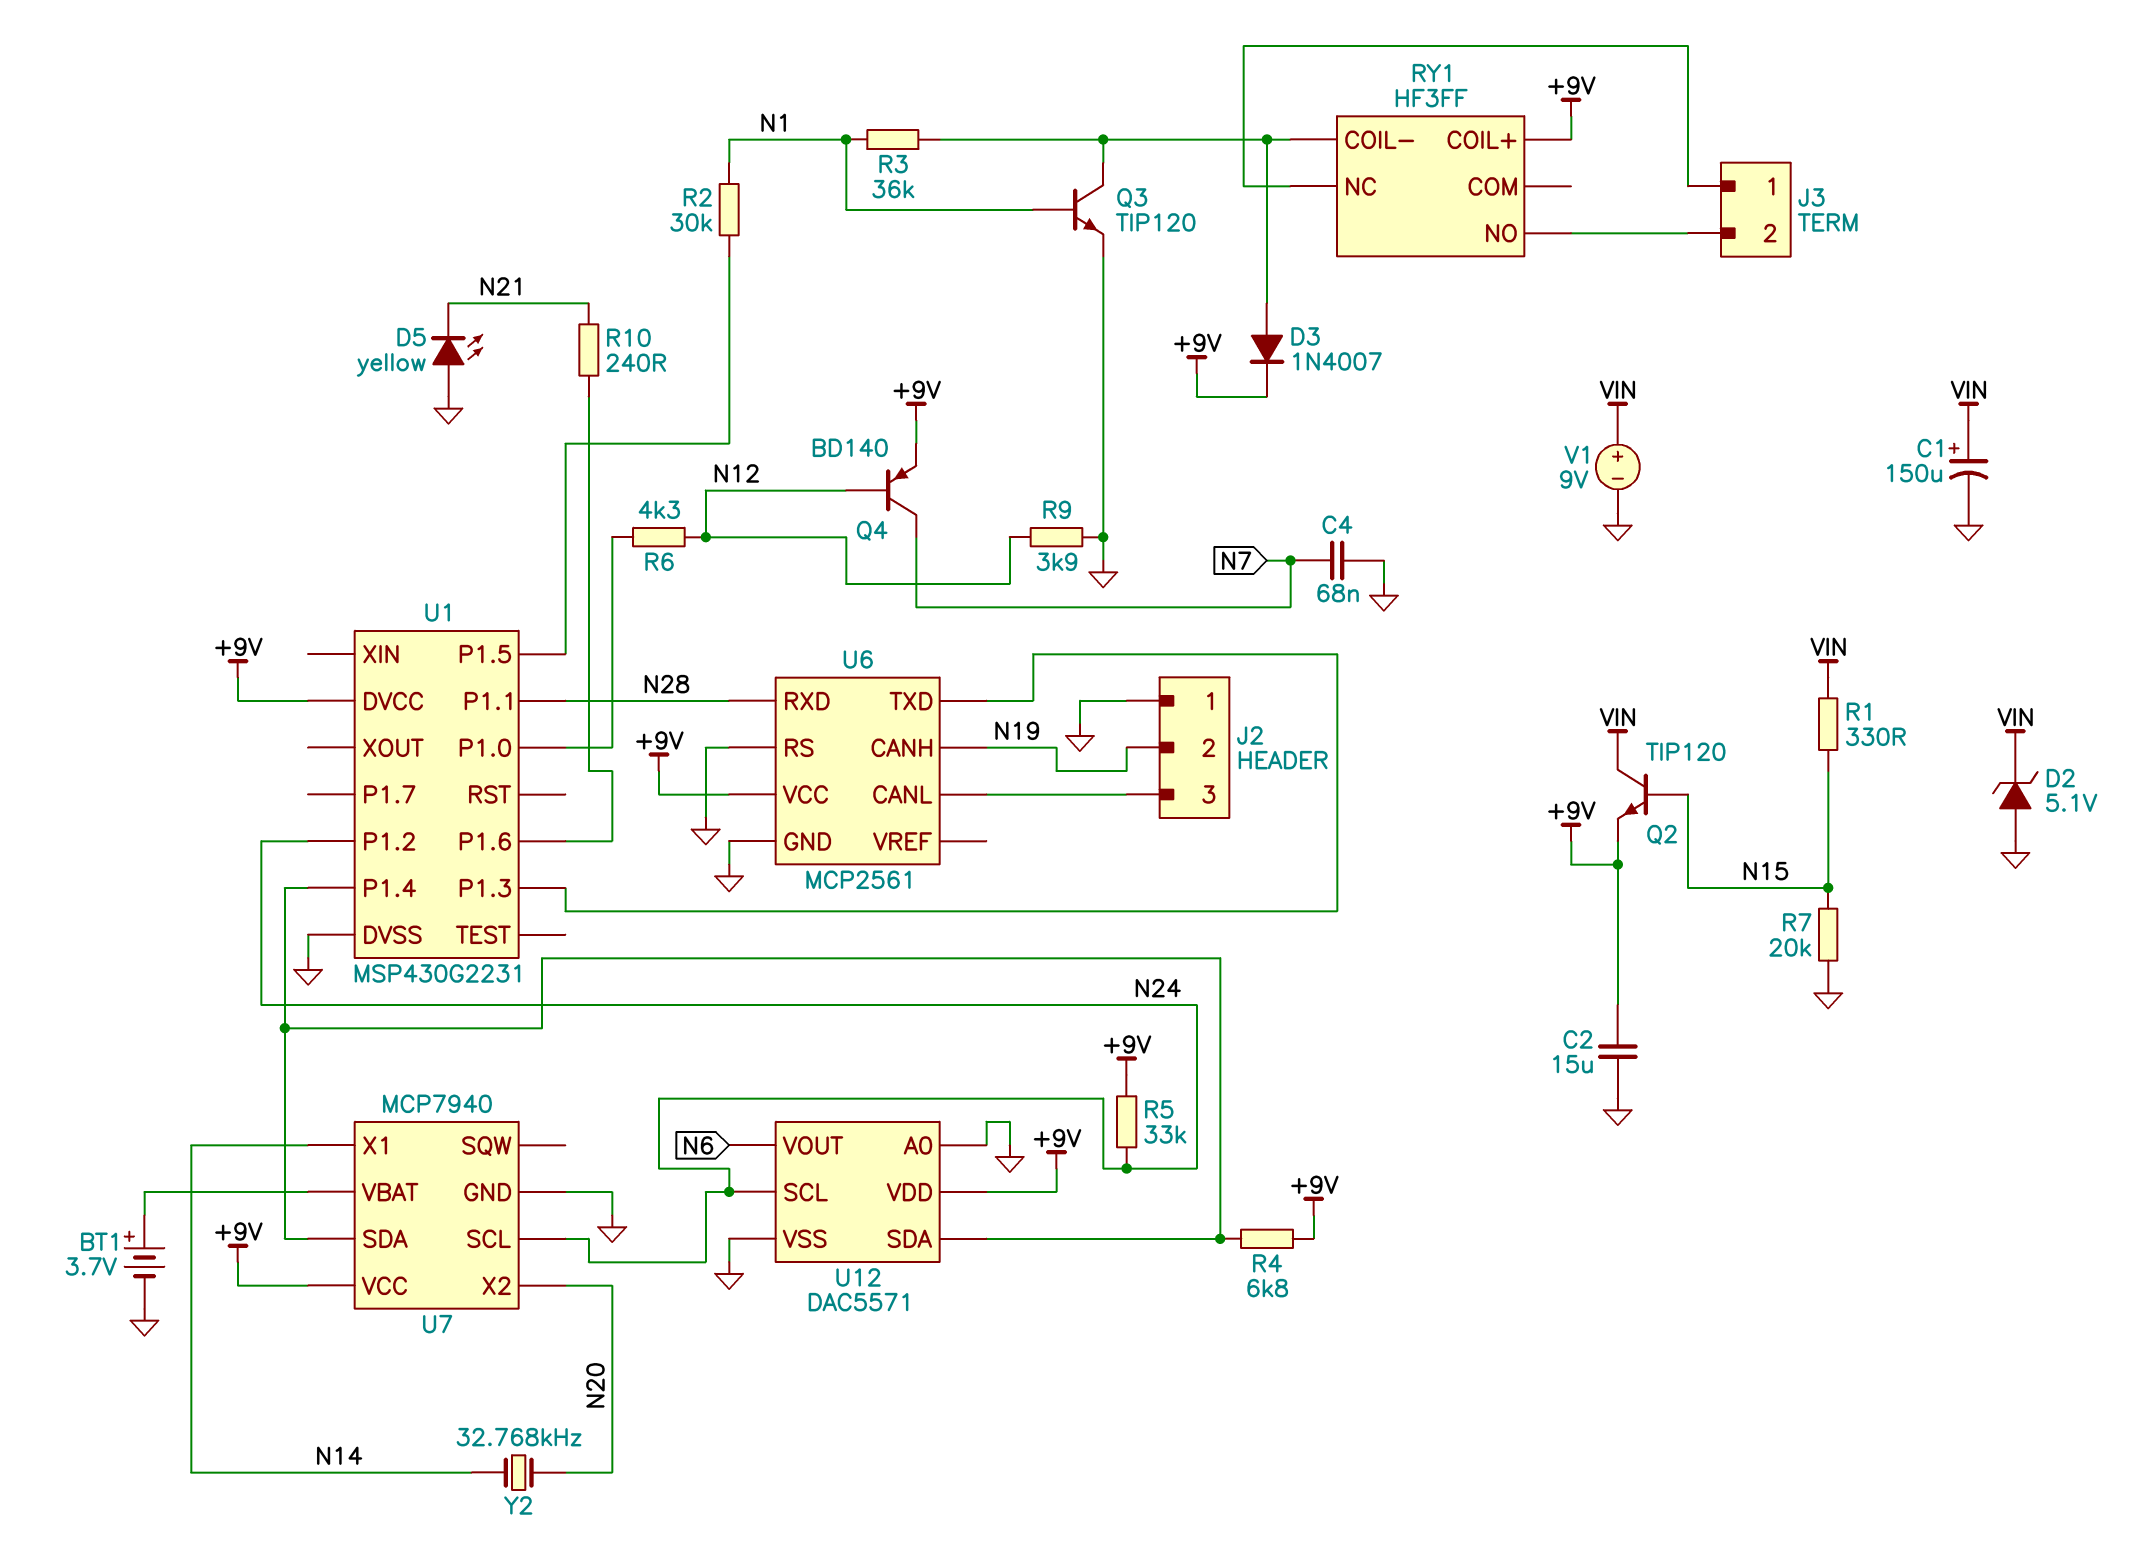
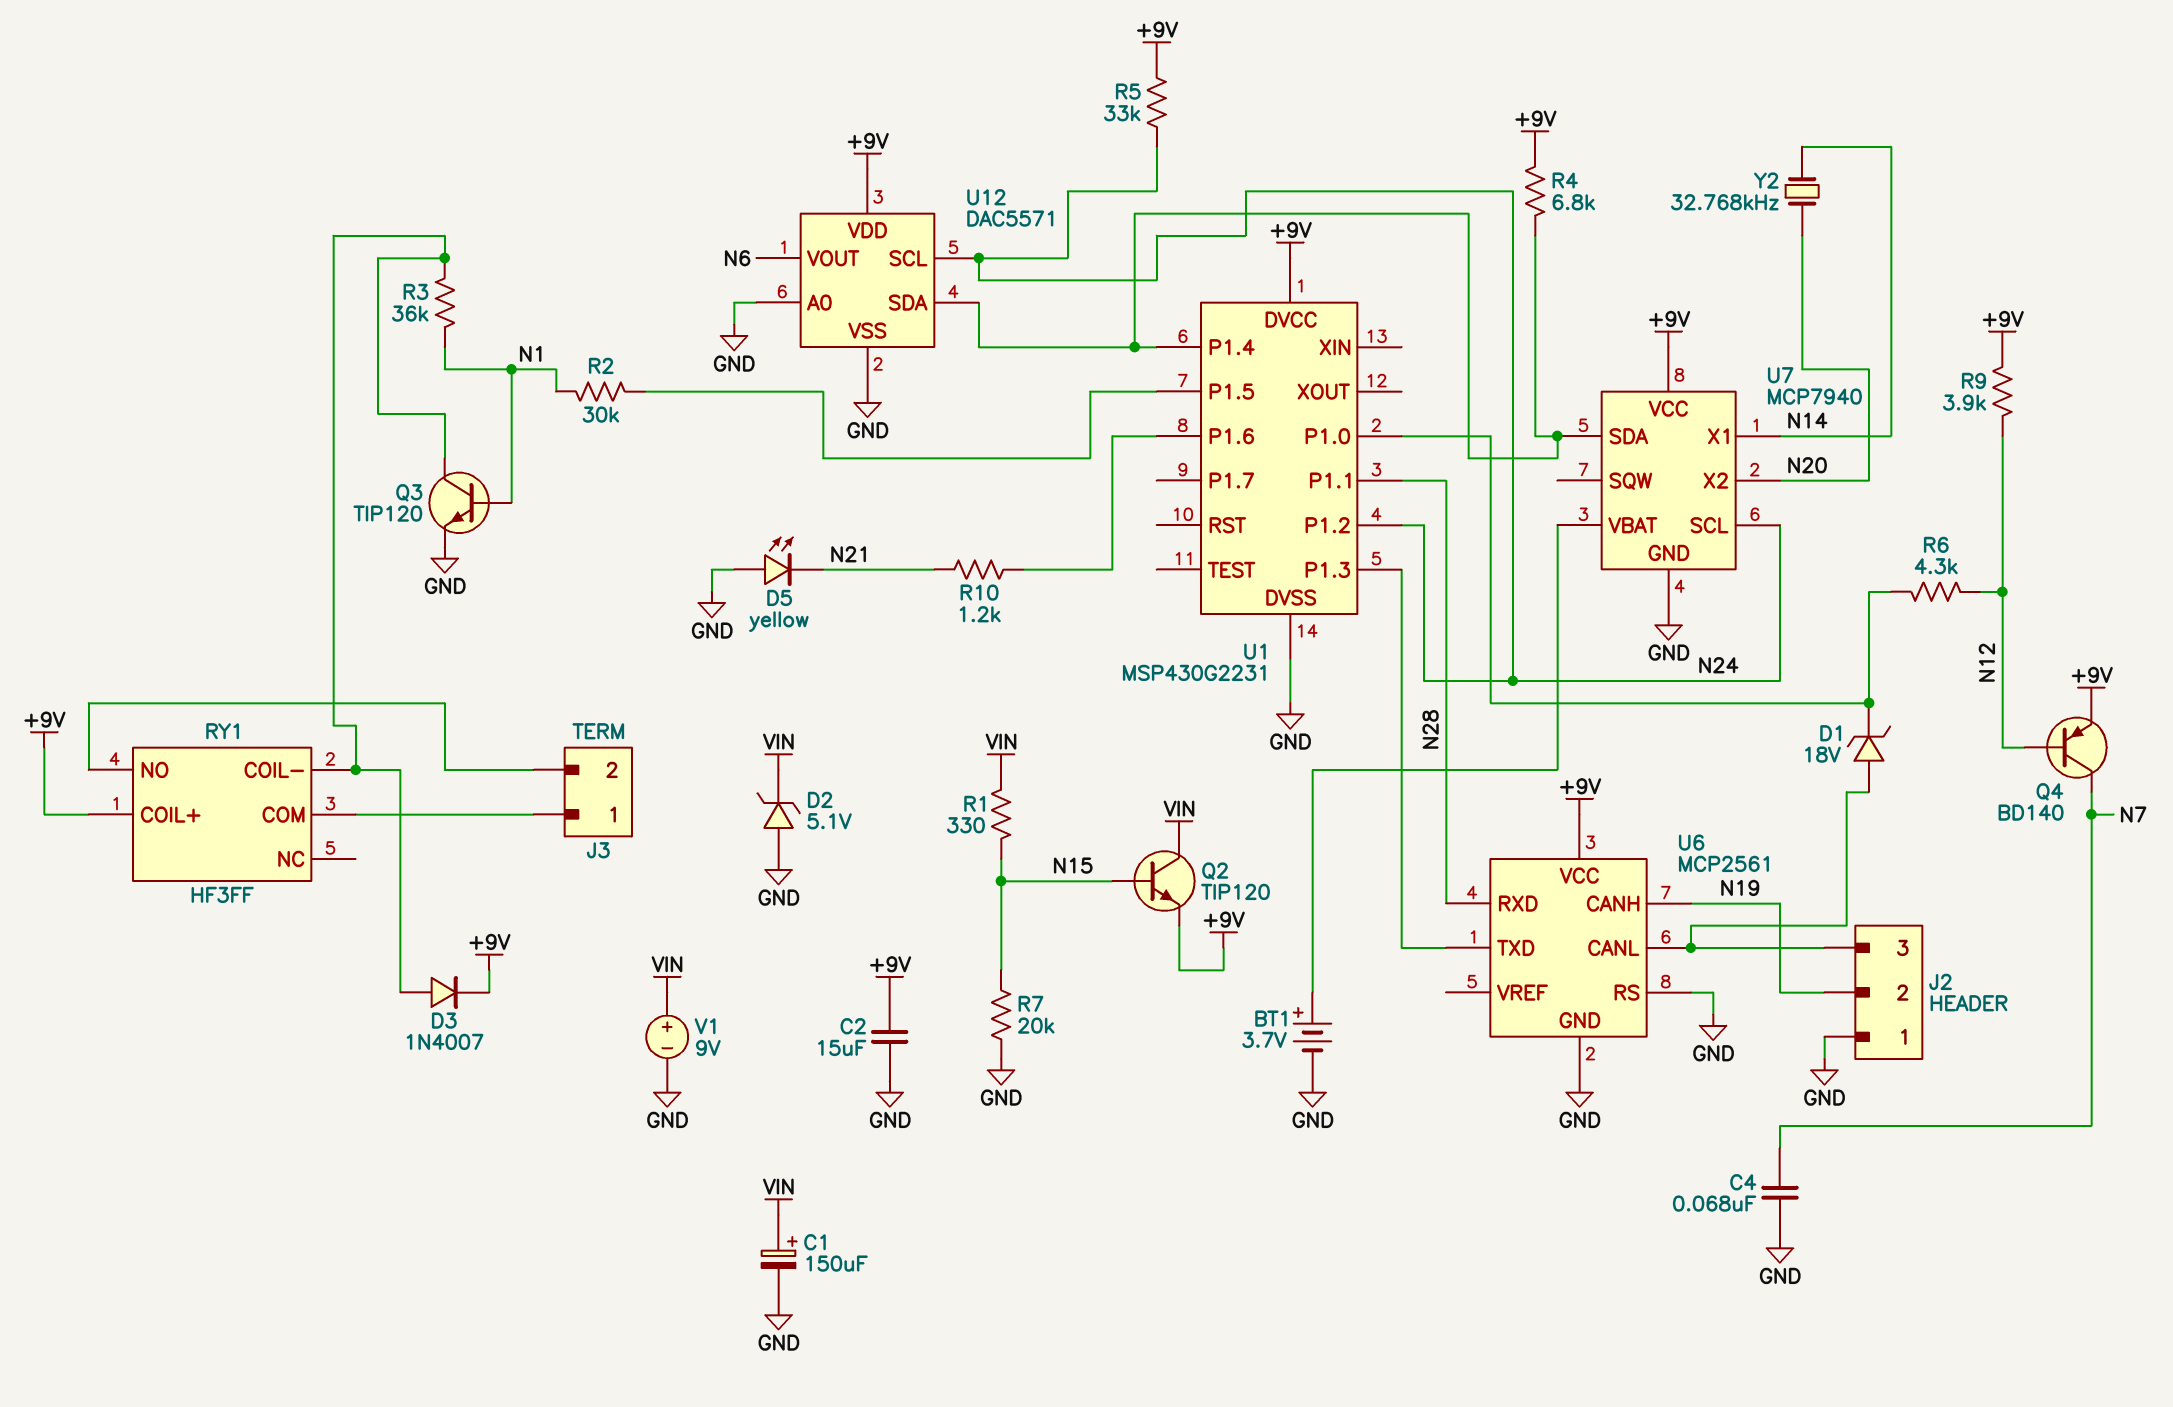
D1: none -> zener 18V (A J2/3, K U1/P1.0)
R9: 3.9k (GND, N12) -> 3.9k (+9V, N12)
R10: 240 (N21, U1/P1.6) -> 1.2k (N21, U1/P1.6)
RY1 pin COM: none -> J3/1
RY1 pin NC: J3/1 -> none

